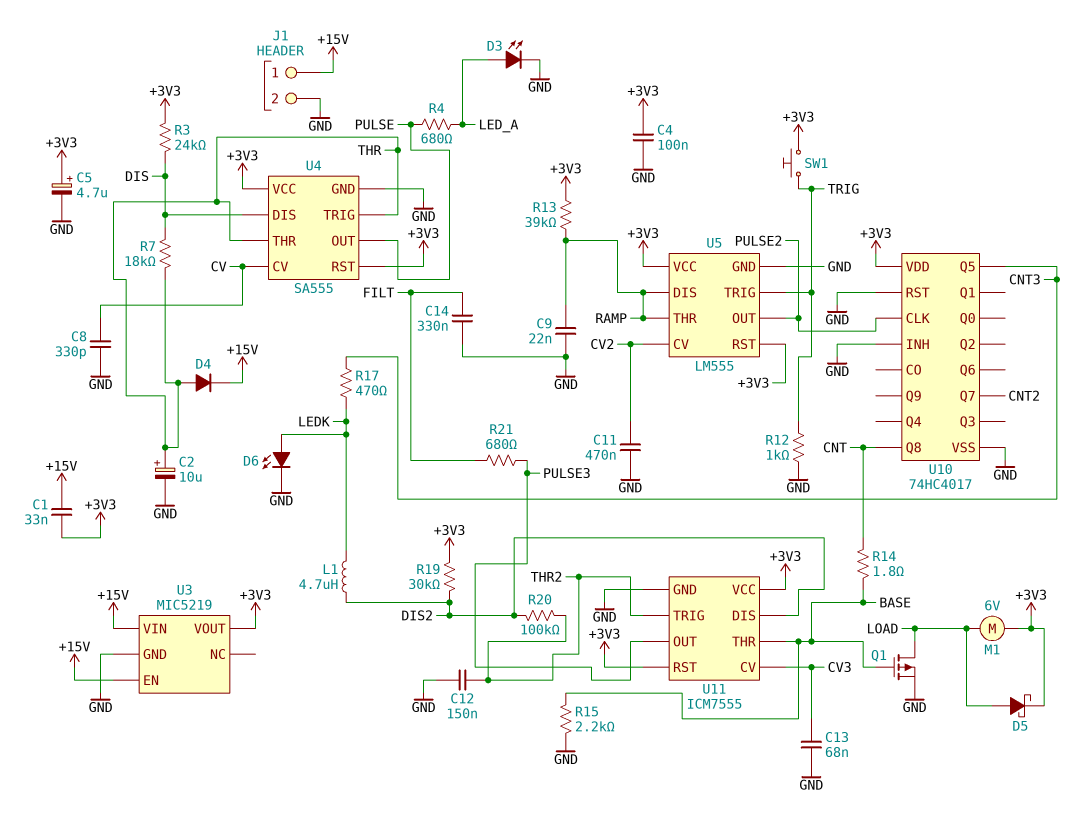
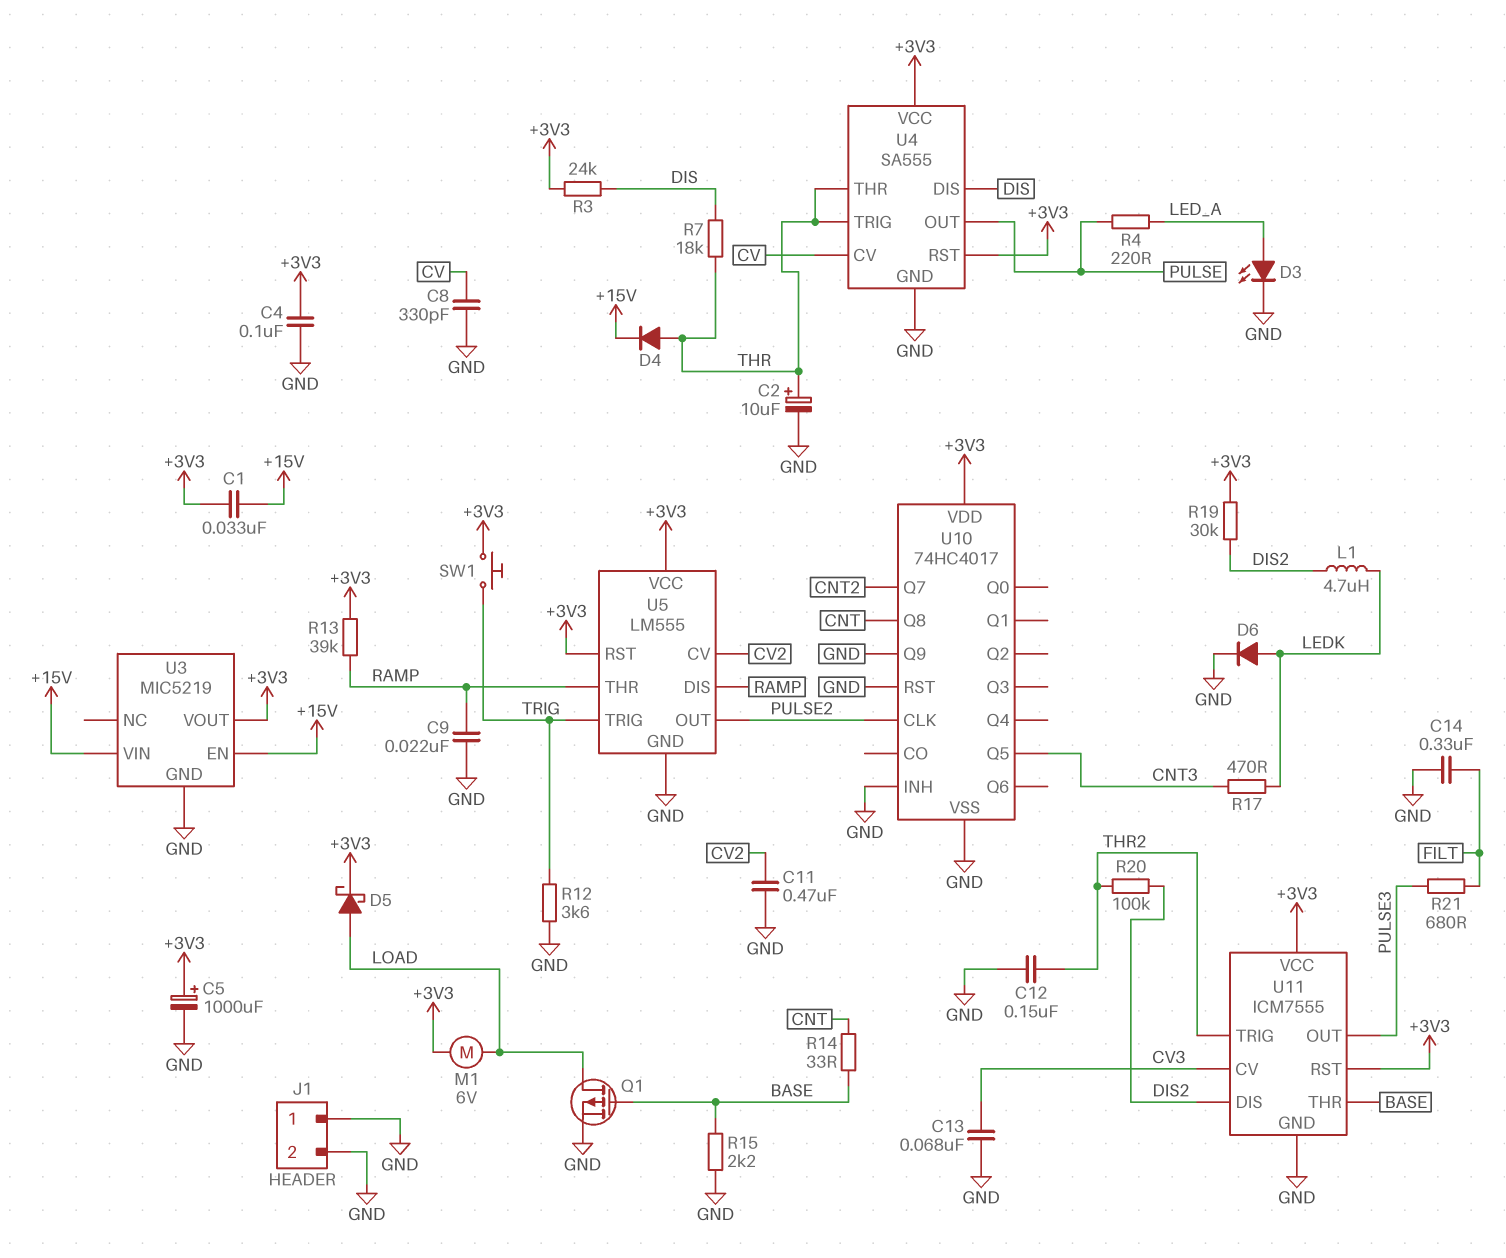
C5: 4.7uF (plus +3V3, minus GND) -> 1000uF (plus +3V3, minus GND)
D6: LED (A LEDK, K GND) -> diode (A LEDK, K GND)
J1 pin 1: +15V -> GND
R4: 680 (LED_A, PULSE) -> 220 (LED_A, PULSE)
R12: 1k (GND, TRIG) -> 3.6k (GND, TRIG)
R14: 1.8 (BASE, CNT) -> 33 (BASE, CNT)
U10 pin Q9: none -> GND

